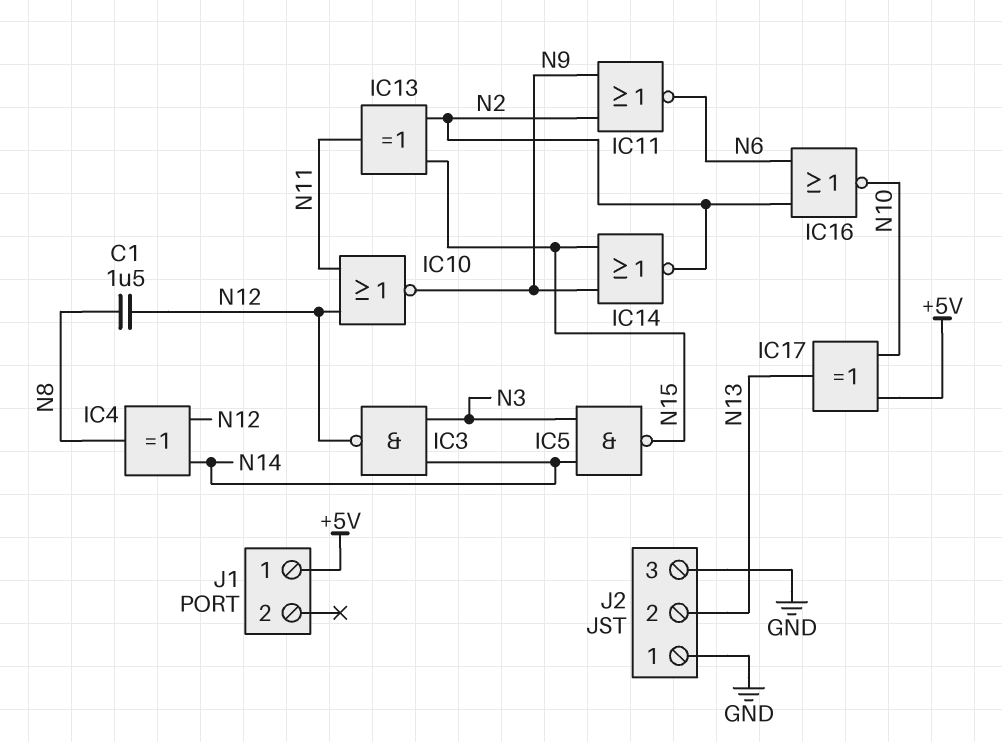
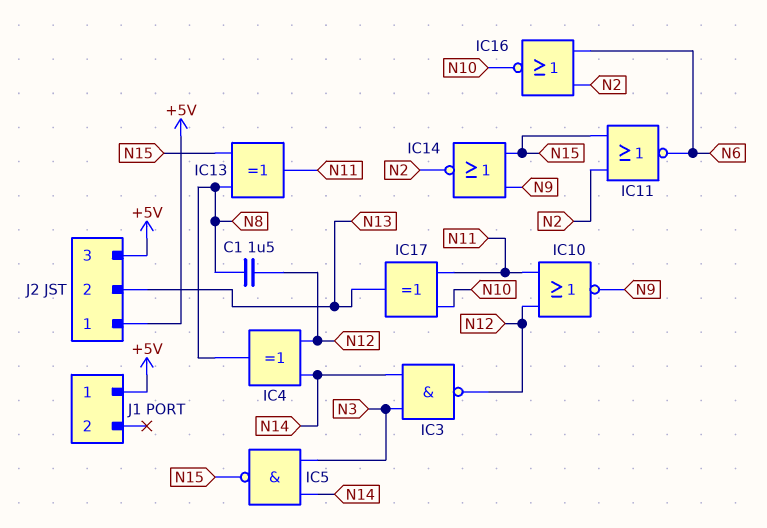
IC11: NOR (in N2, in N9, out N6) -> NOR (in N2, in N15, out N6)
IC13: XOR (in N2, in N15, out N11) -> XOR (in N8, in N15, out N11)
IC17: XOR (in +5V, in N10, out N13) -> XOR (in N10, in N11, out N13)
J2 pin 1: GND -> +5V
J2 pin 3: GND -> +5V

